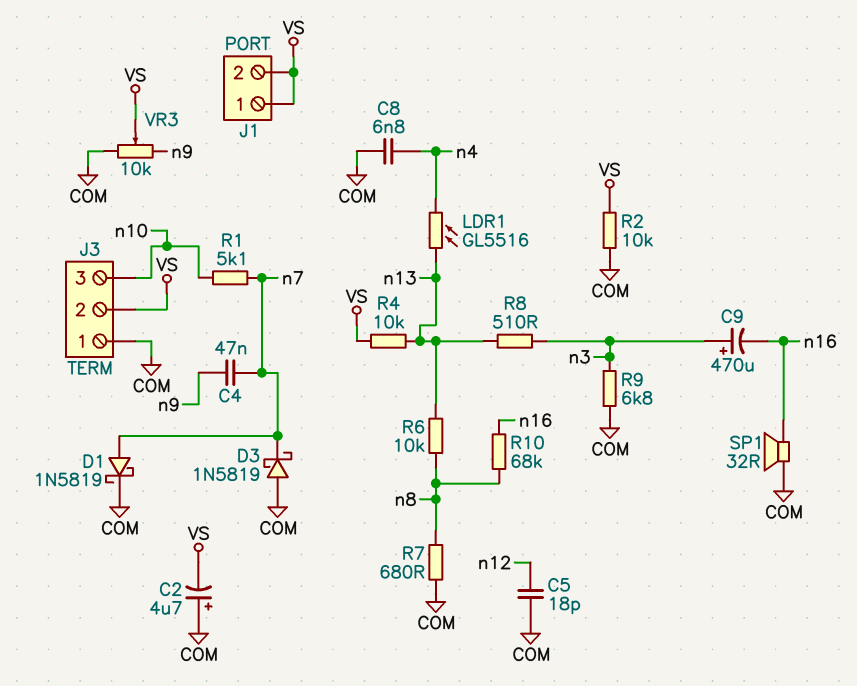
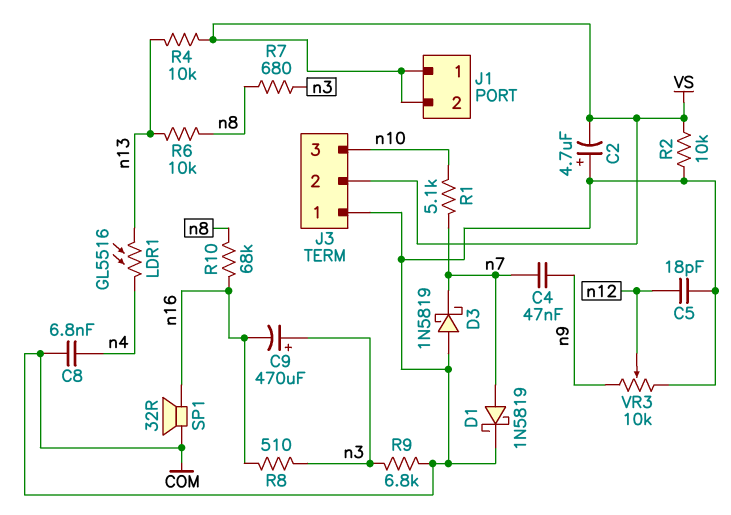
R7: 680 (COM, n8) -> 680 (n3, n8)
R8: 510 (n3, n13) -> 510 (n3, n16)
VR3: 10k (COM, n9, wiper VS) -> 10k (COM, n9, wiper n12)

